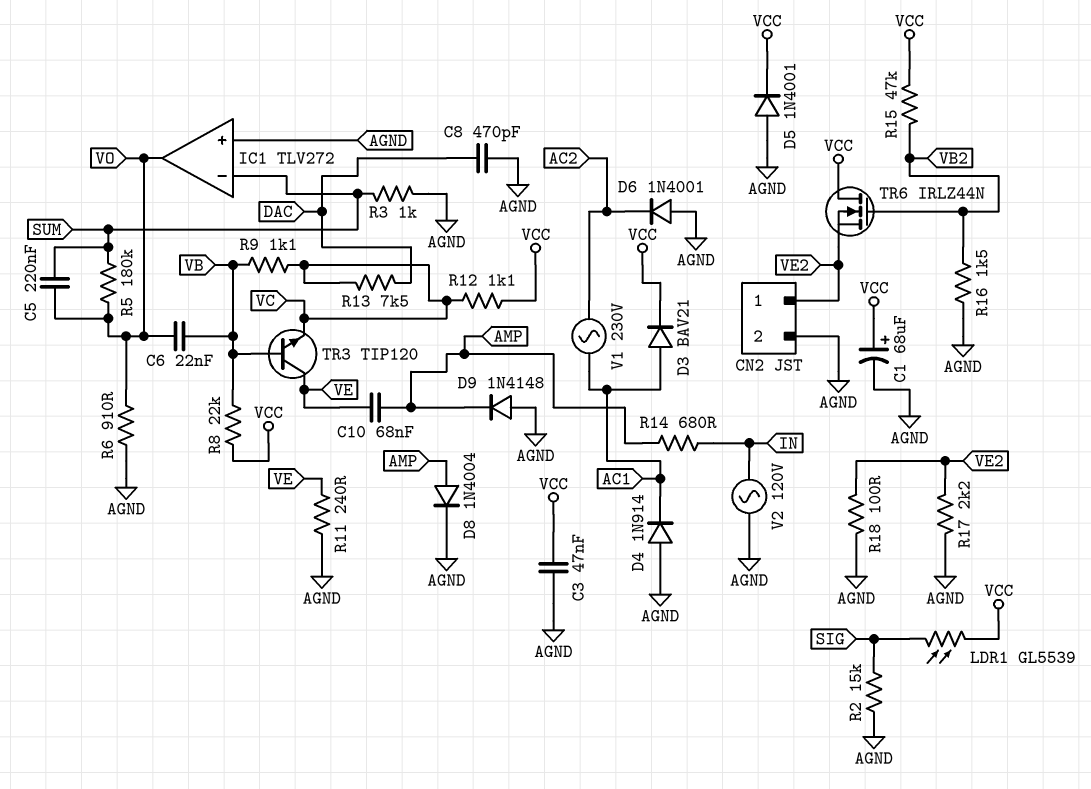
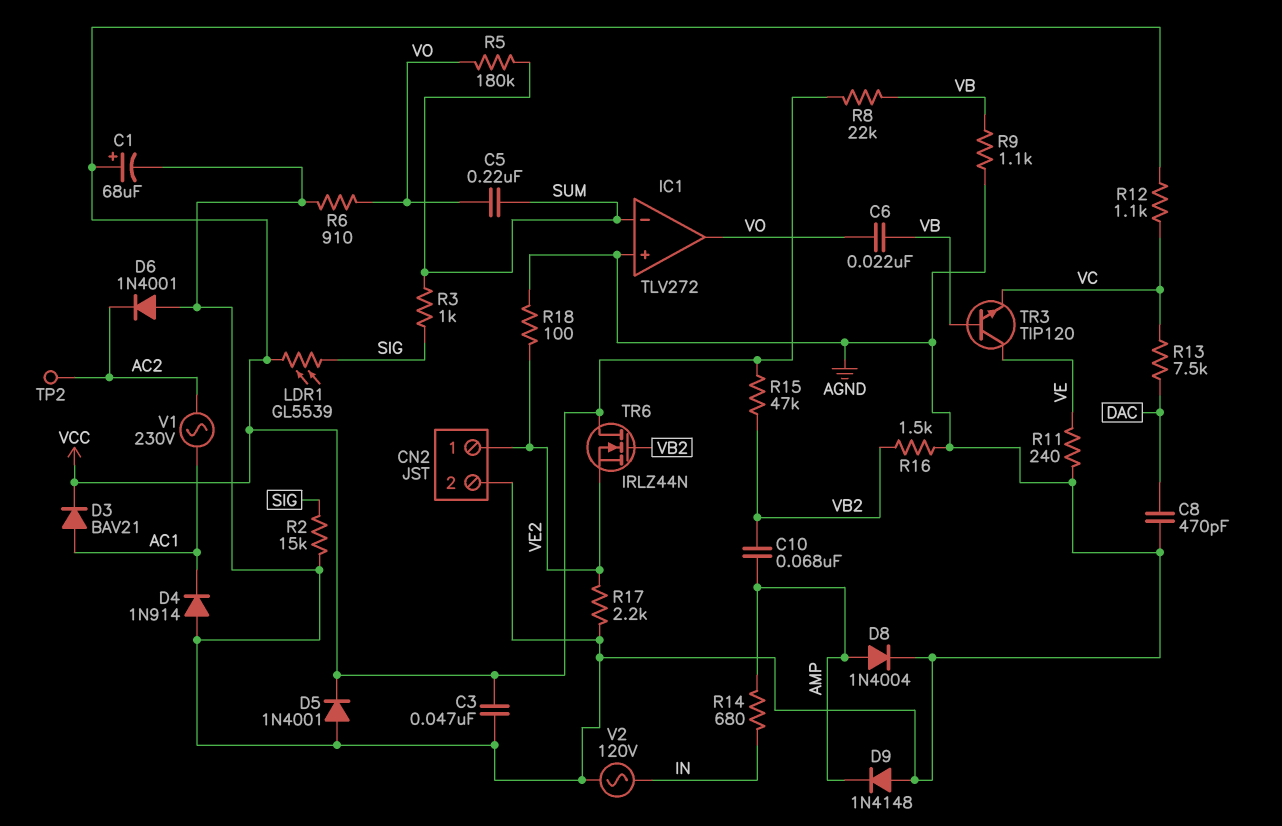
C10: 68nF (AMP, VE) -> 68nF (AMP, VB2)
R3: 1k (AGND, SUM) -> 1k (SIG, SUM)
R9: 1.1k (VB, VC) -> 1.1k (AGND, VB)
TP2: none -> test point (AC2)

